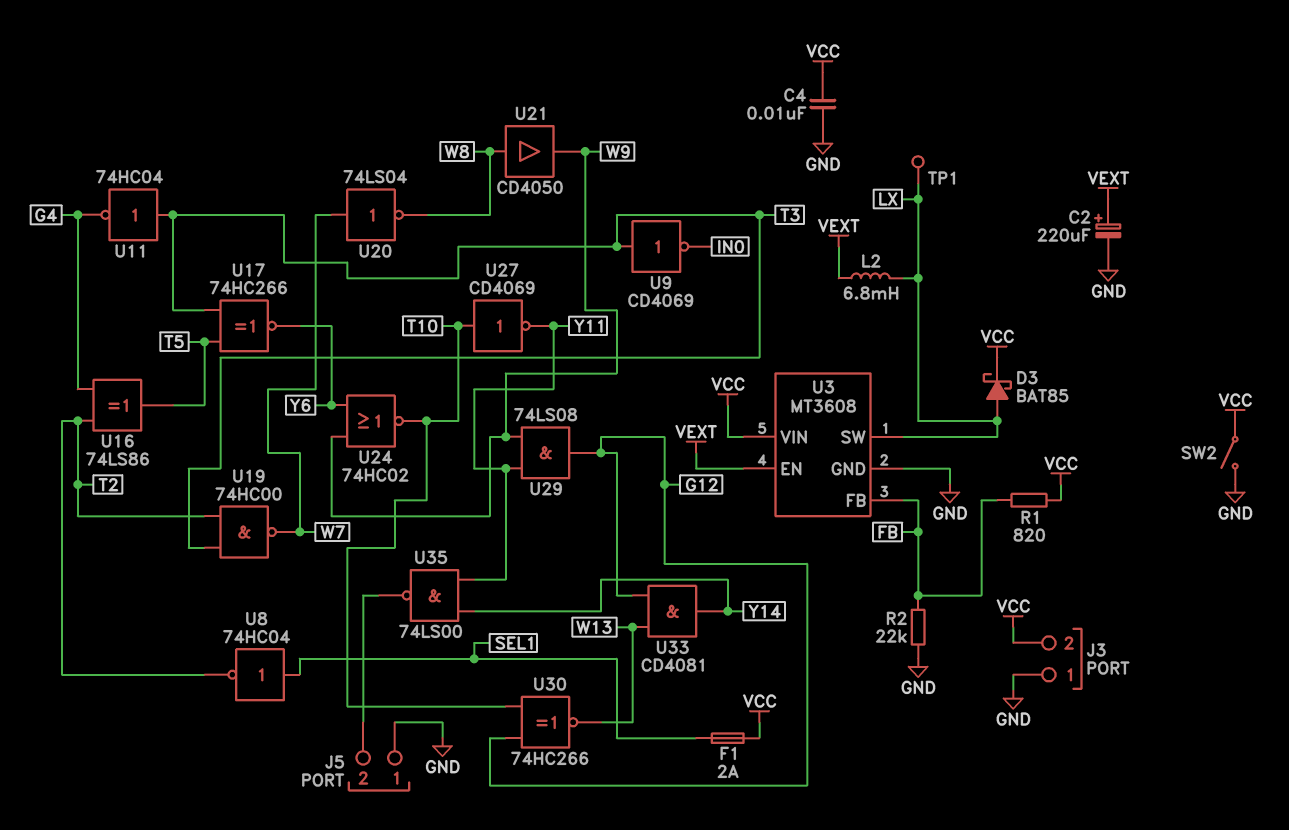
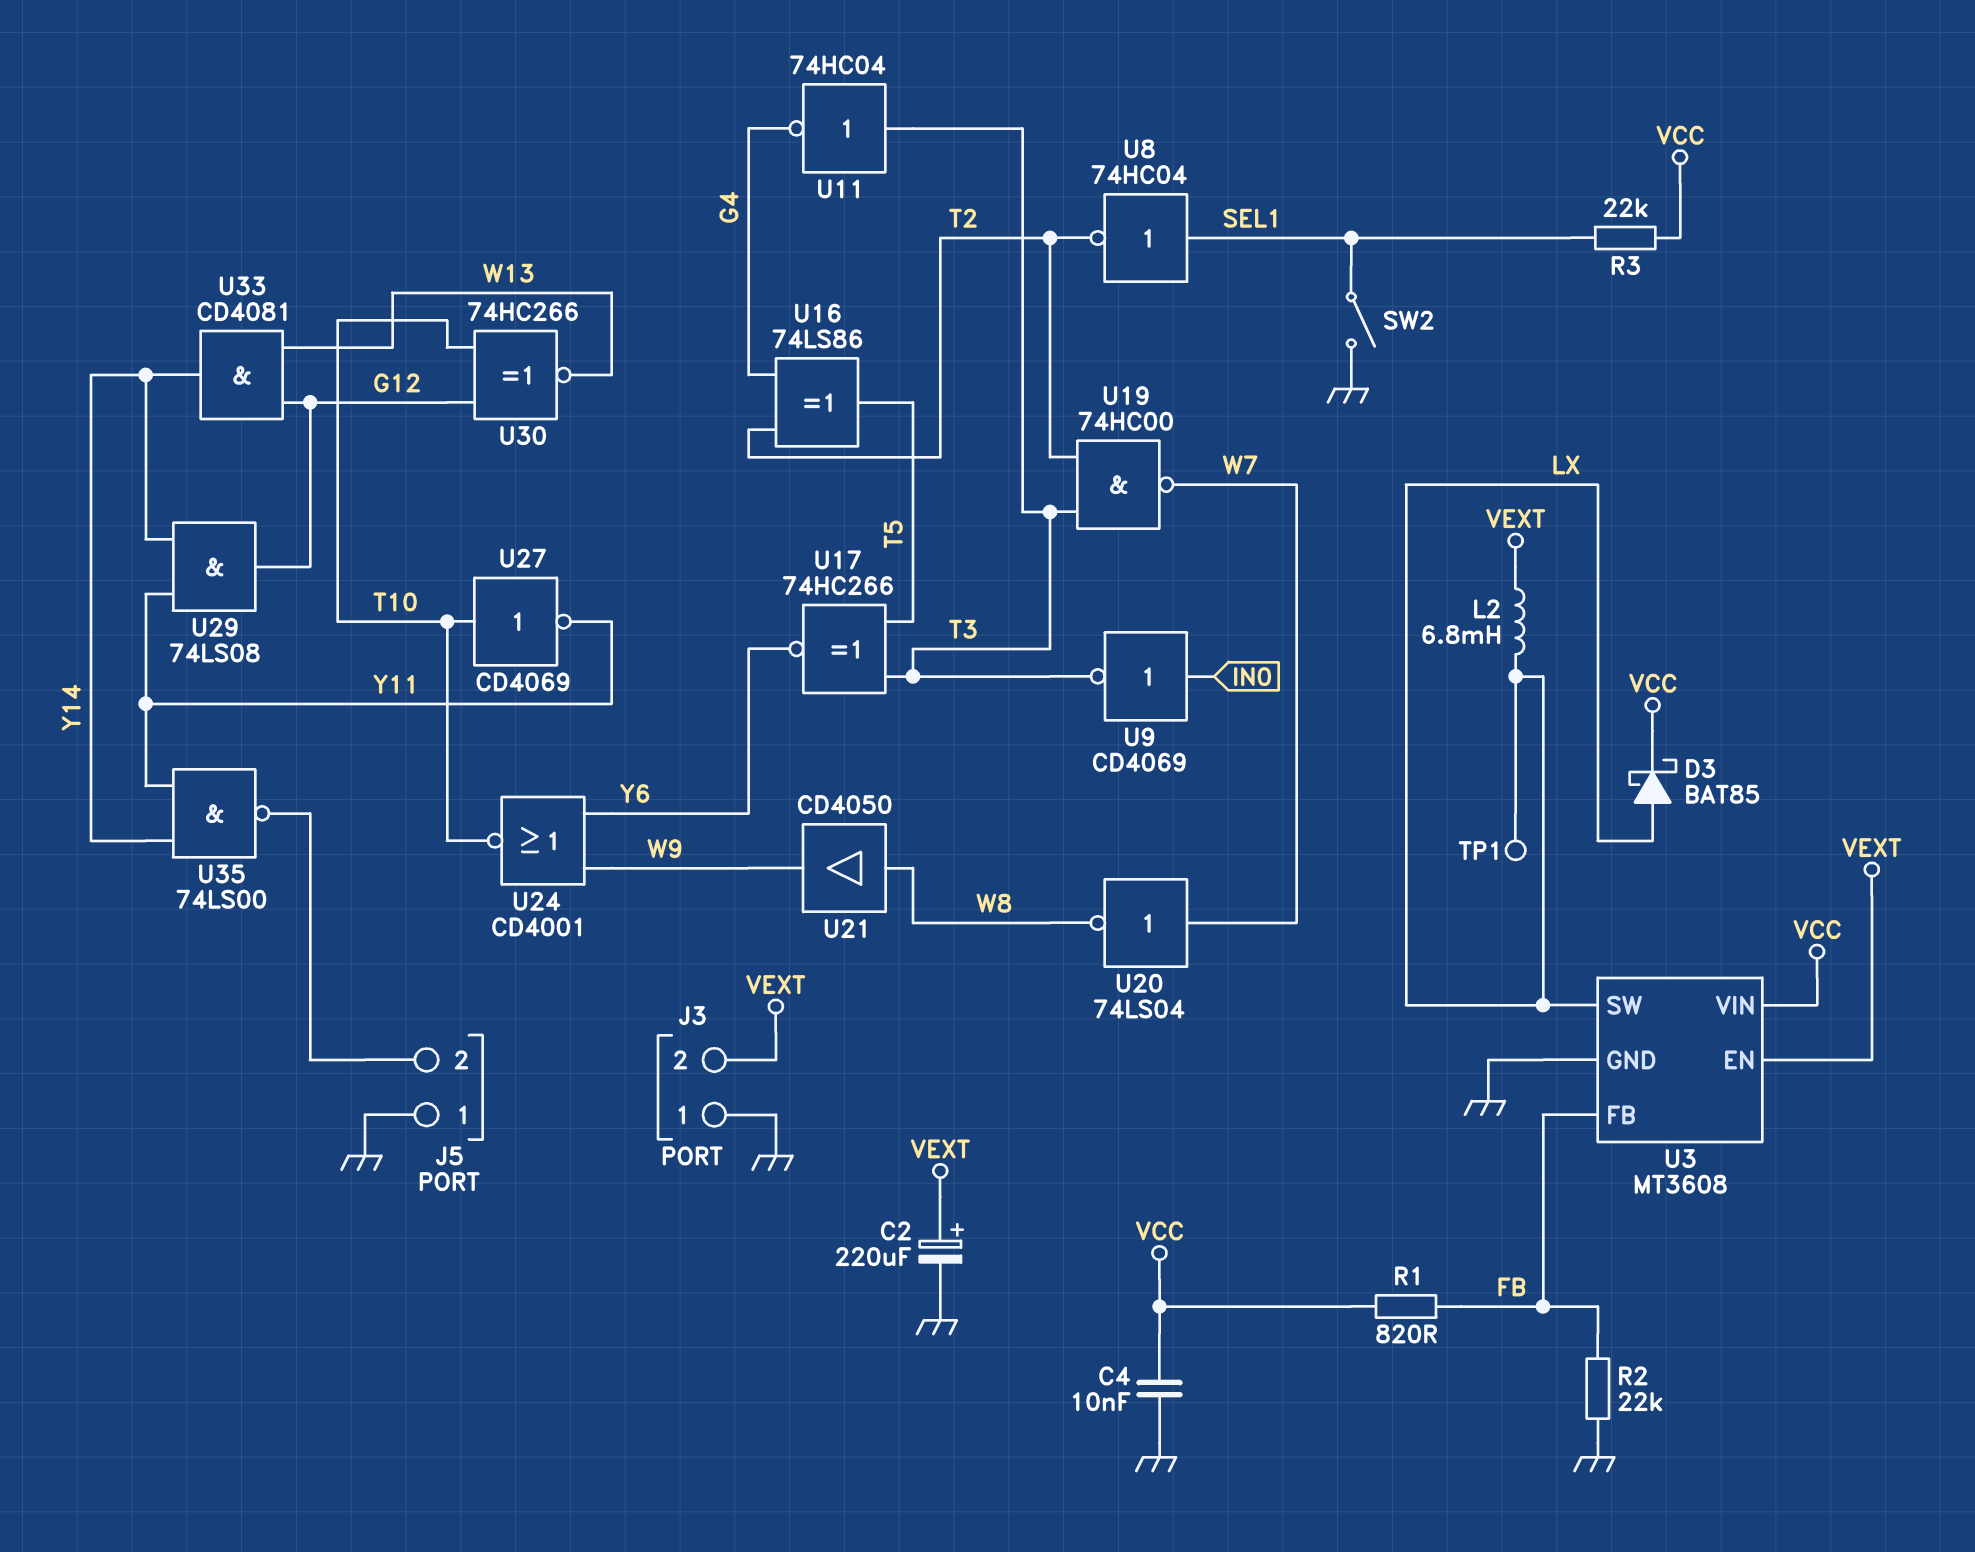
F1: 2A (SEL1, VCC) -> none
J3 pin 2: VCC -> VEXT
R3: none -> 22k (SEL1, VCC)
SW2: switch (GND, VCC) -> switch (GND, SEL1)
U9: NOT CD4069 (in T3, out IN0) -> NOT CD4069 (in IN0, out T3)
U24: NOR 74HC02 (in W9, in Y6, out T10) -> NOR CD4001 (in W9, in Y6, out T10)
U29: AND 74LS08 (in W9, in Y11, out G12) -> AND 74LS08 (in Y11, in Y14, out G12)

